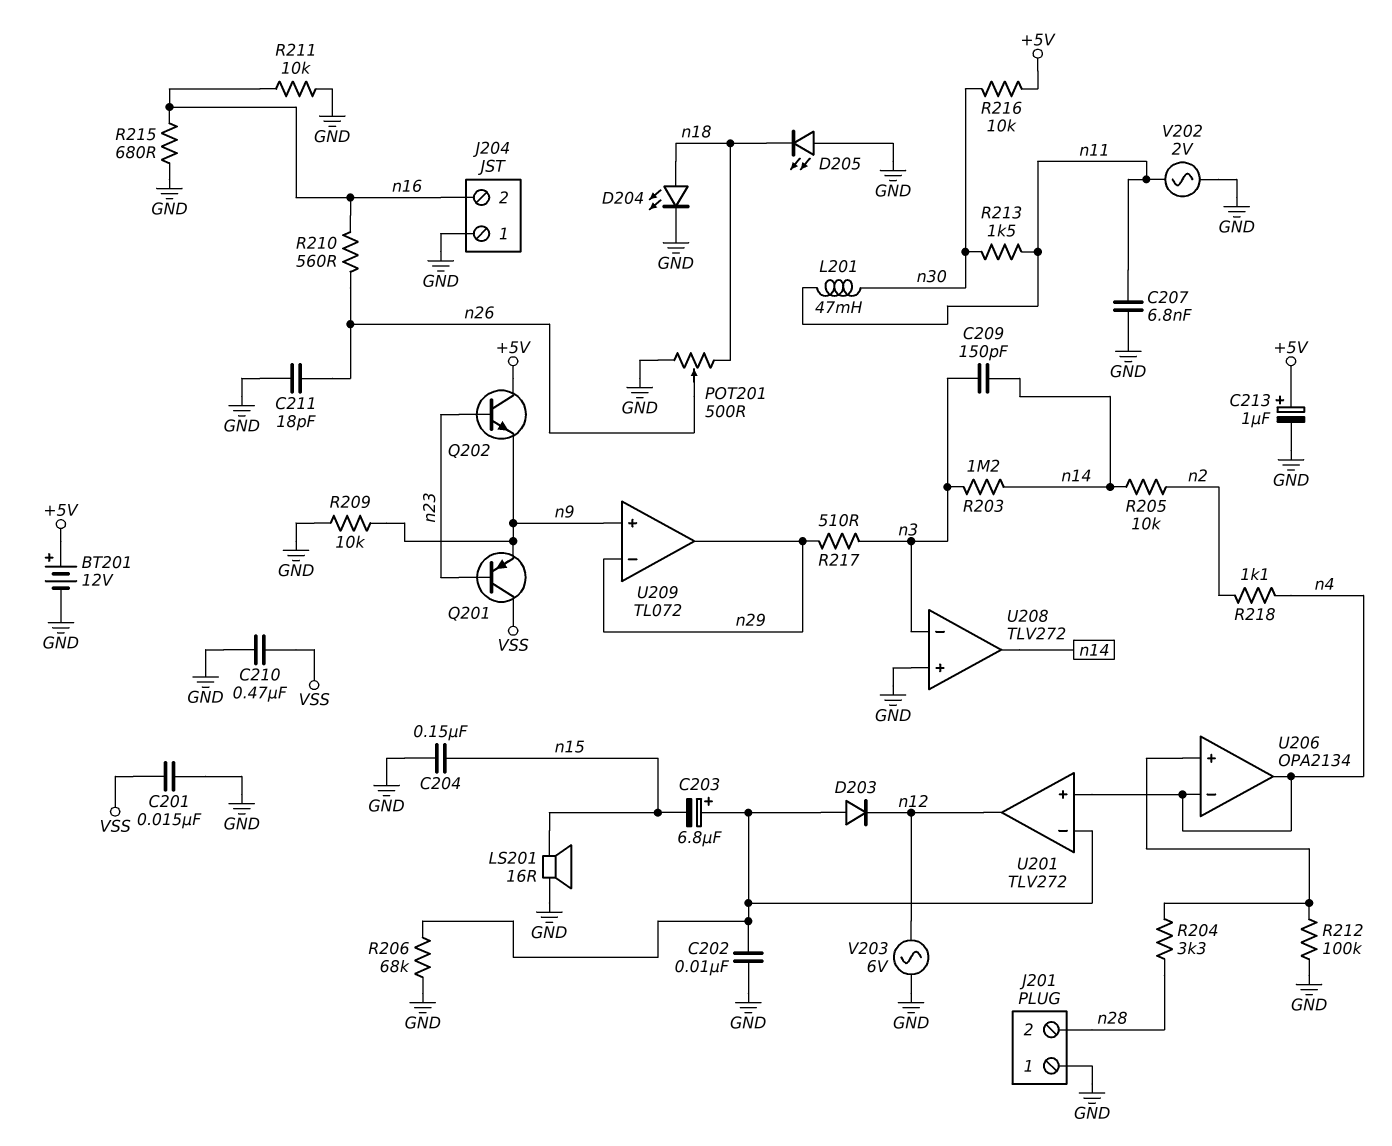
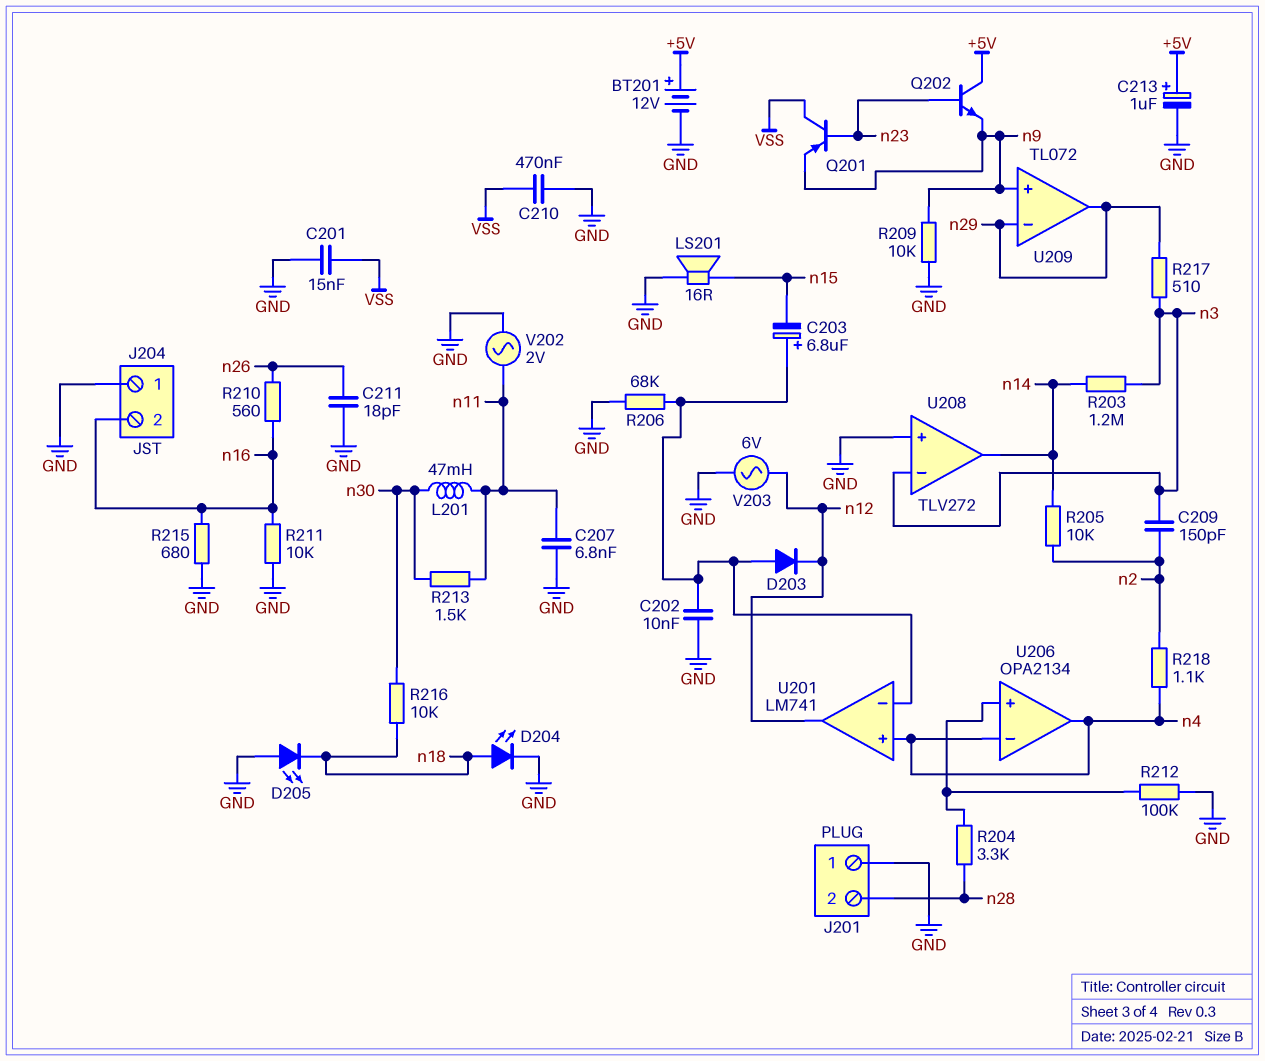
C204: 150nF (GND, n15) -> none
C209: 150pF (n3, n14) -> 150pF (n2, n3)
POT201: 500 (GND, n18, wiper n26) -> none
R216: 10k (+5V, n30) -> 10k (n18, n30)
U201: TLV272 -> LM741

